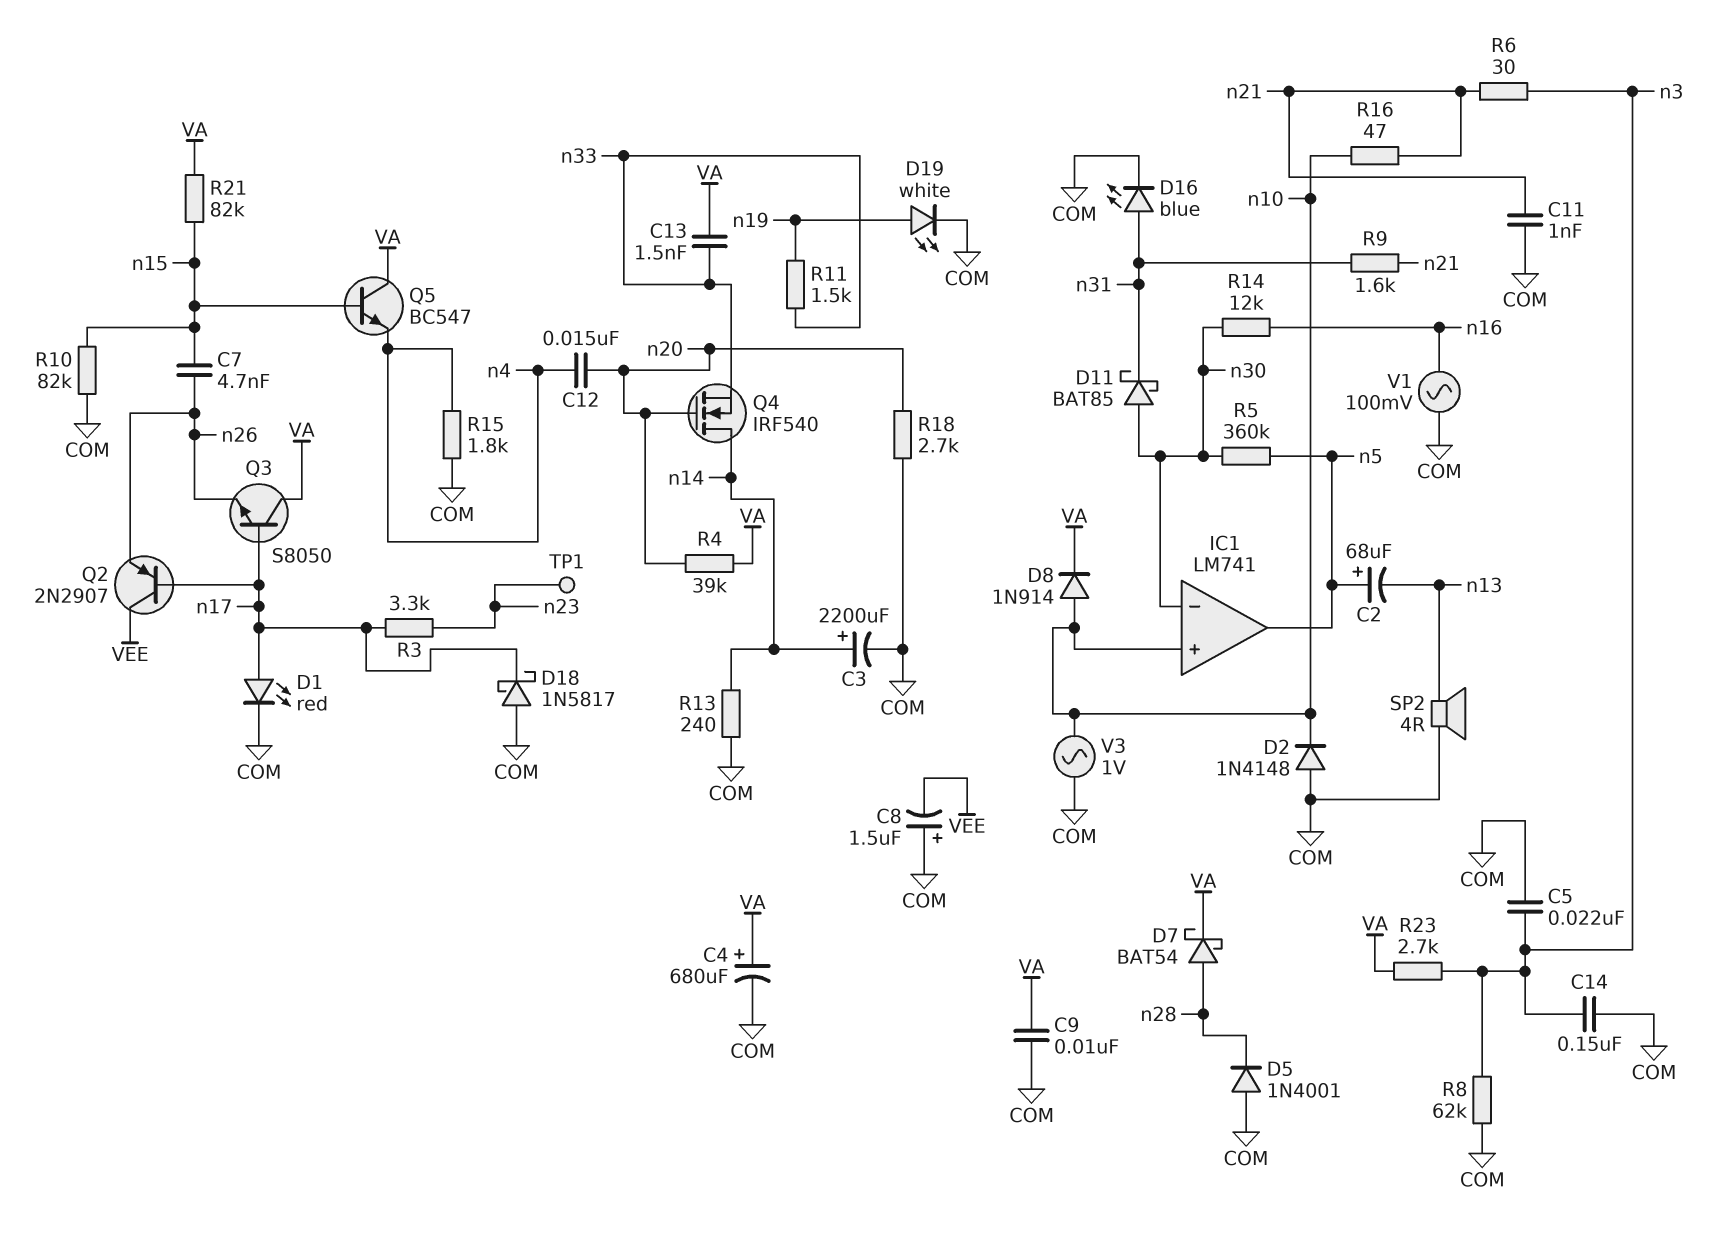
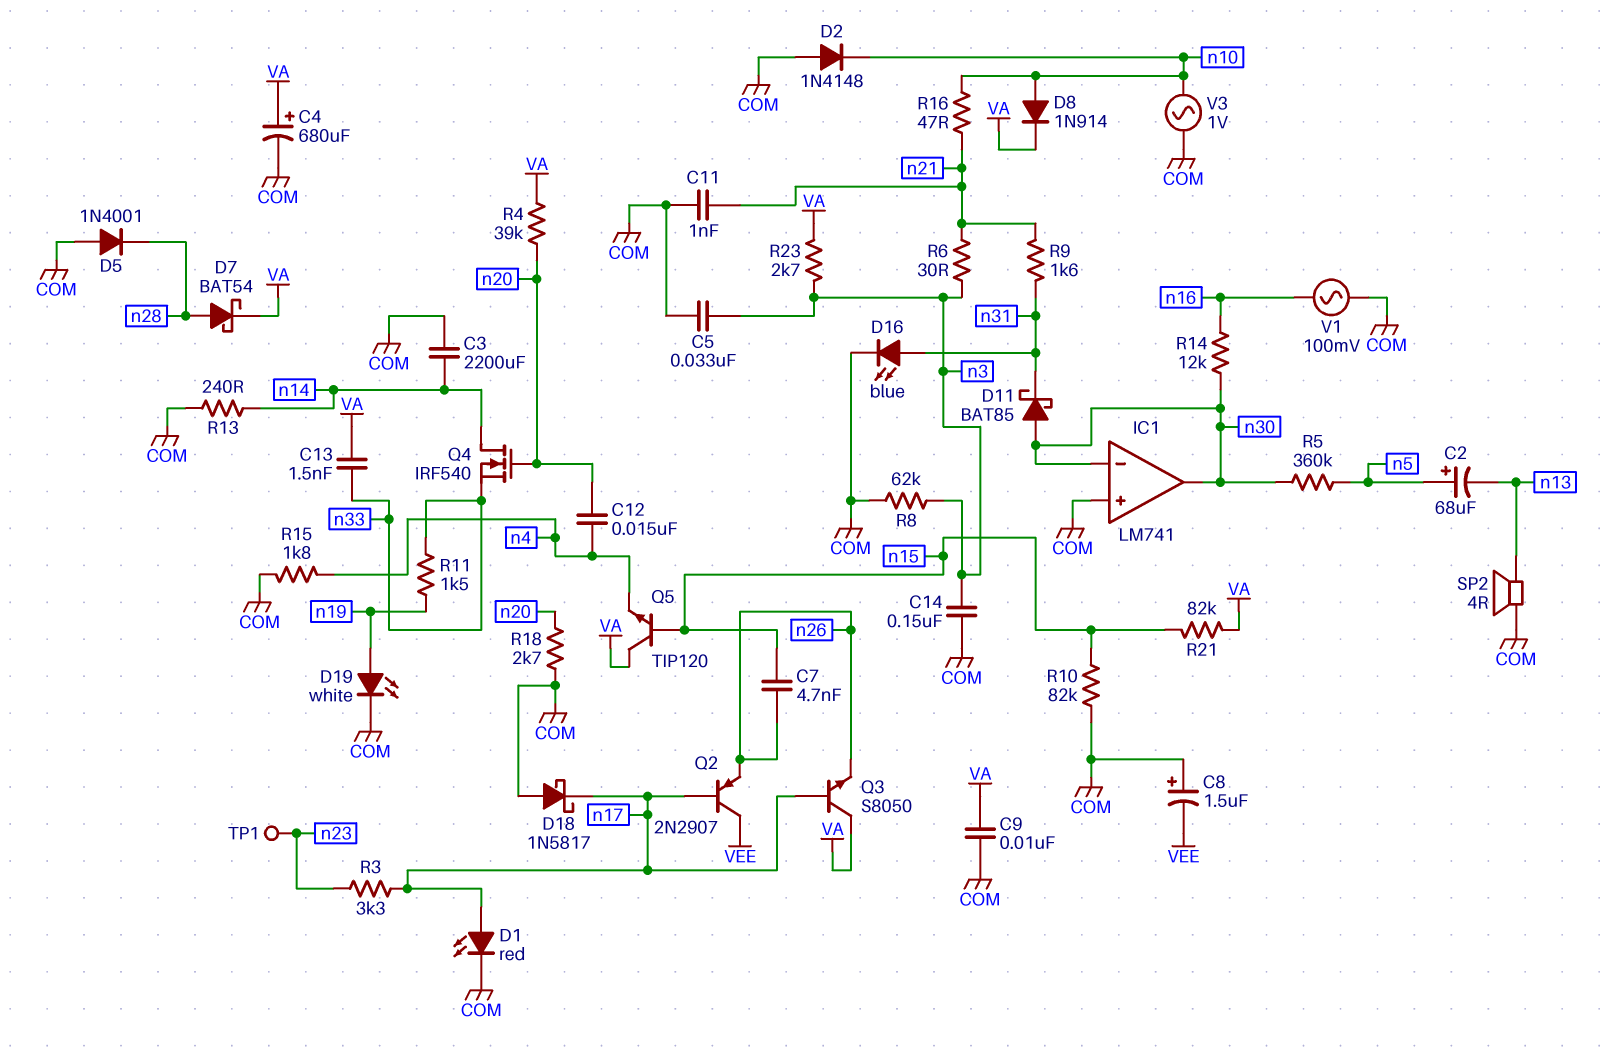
C3: 2200uF (plus n14, minus COM) -> 2200uF (COM, n14)
C5: 22nF (COM, n3) -> 33nF (COM, n3)
IC1 pin in+: n10 -> COM
IC1 pin out: n5 -> n30
Q5: NPN BC547 (B n15, C VA, E n4) -> NPN TIP120 (B n15, C VA, E n4)

